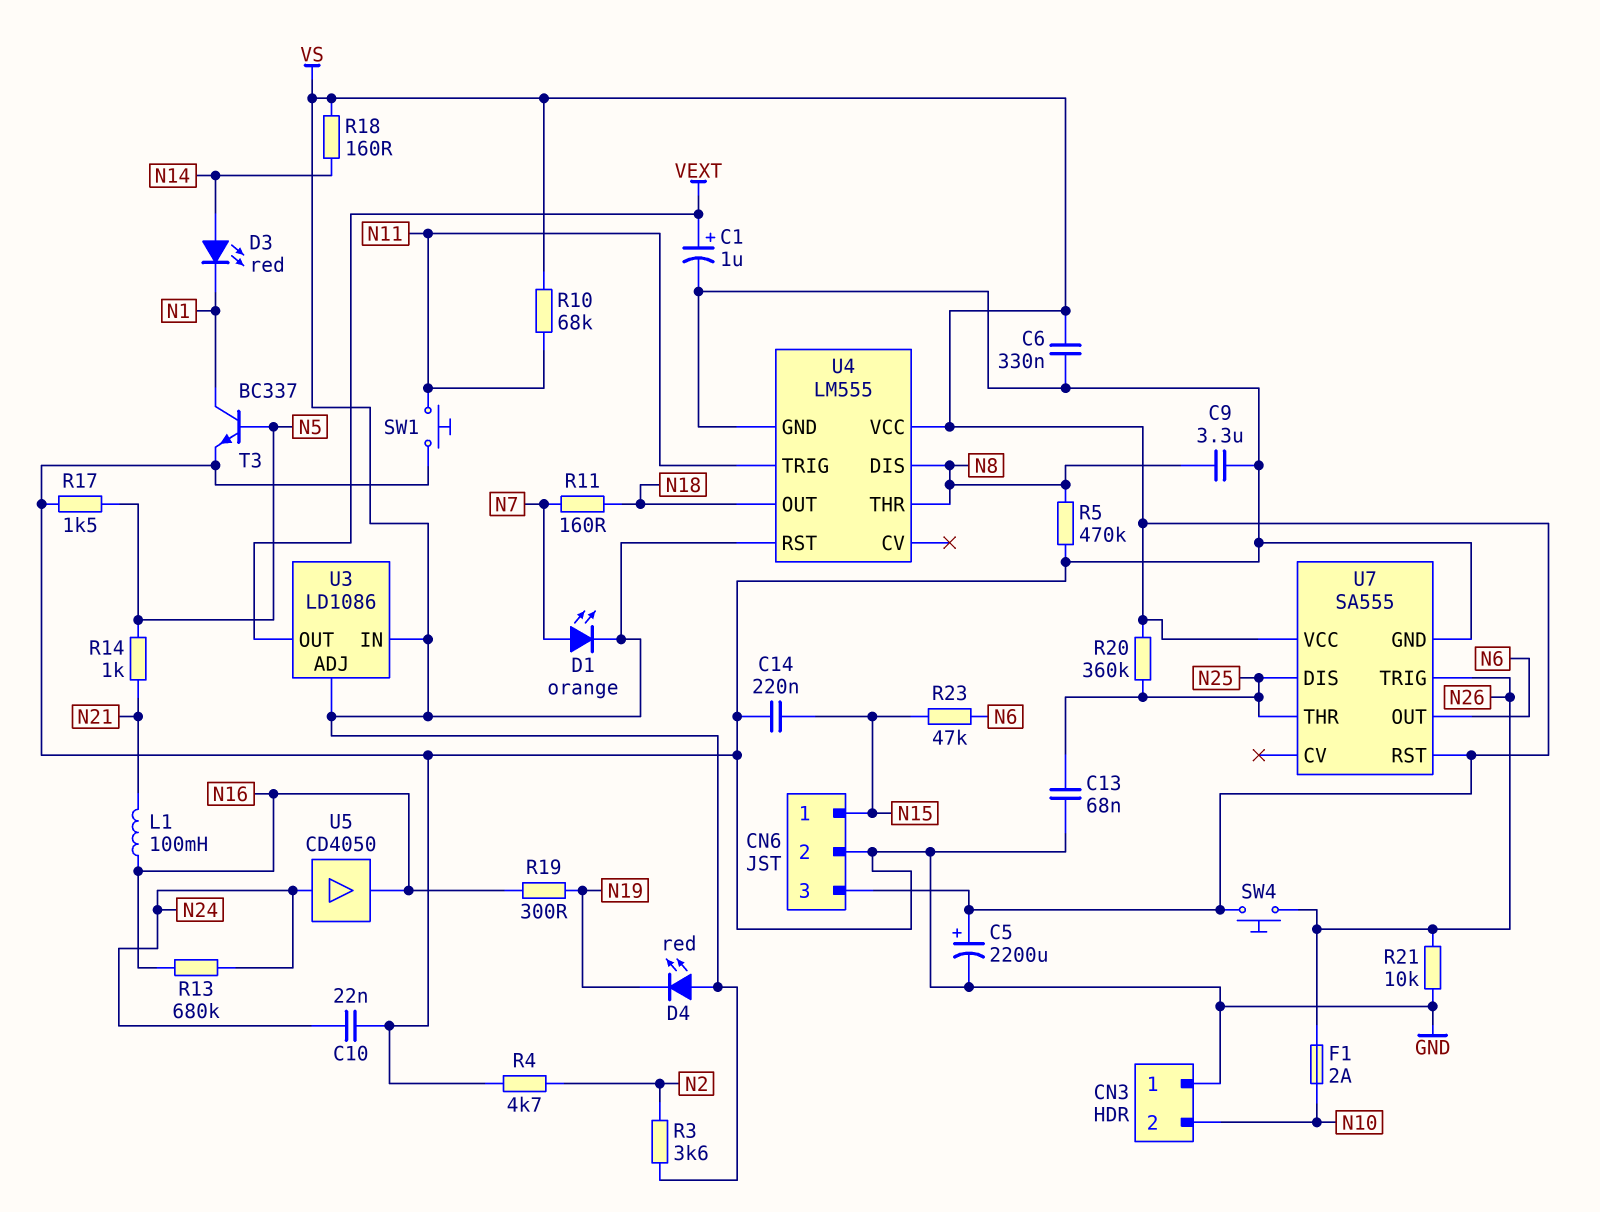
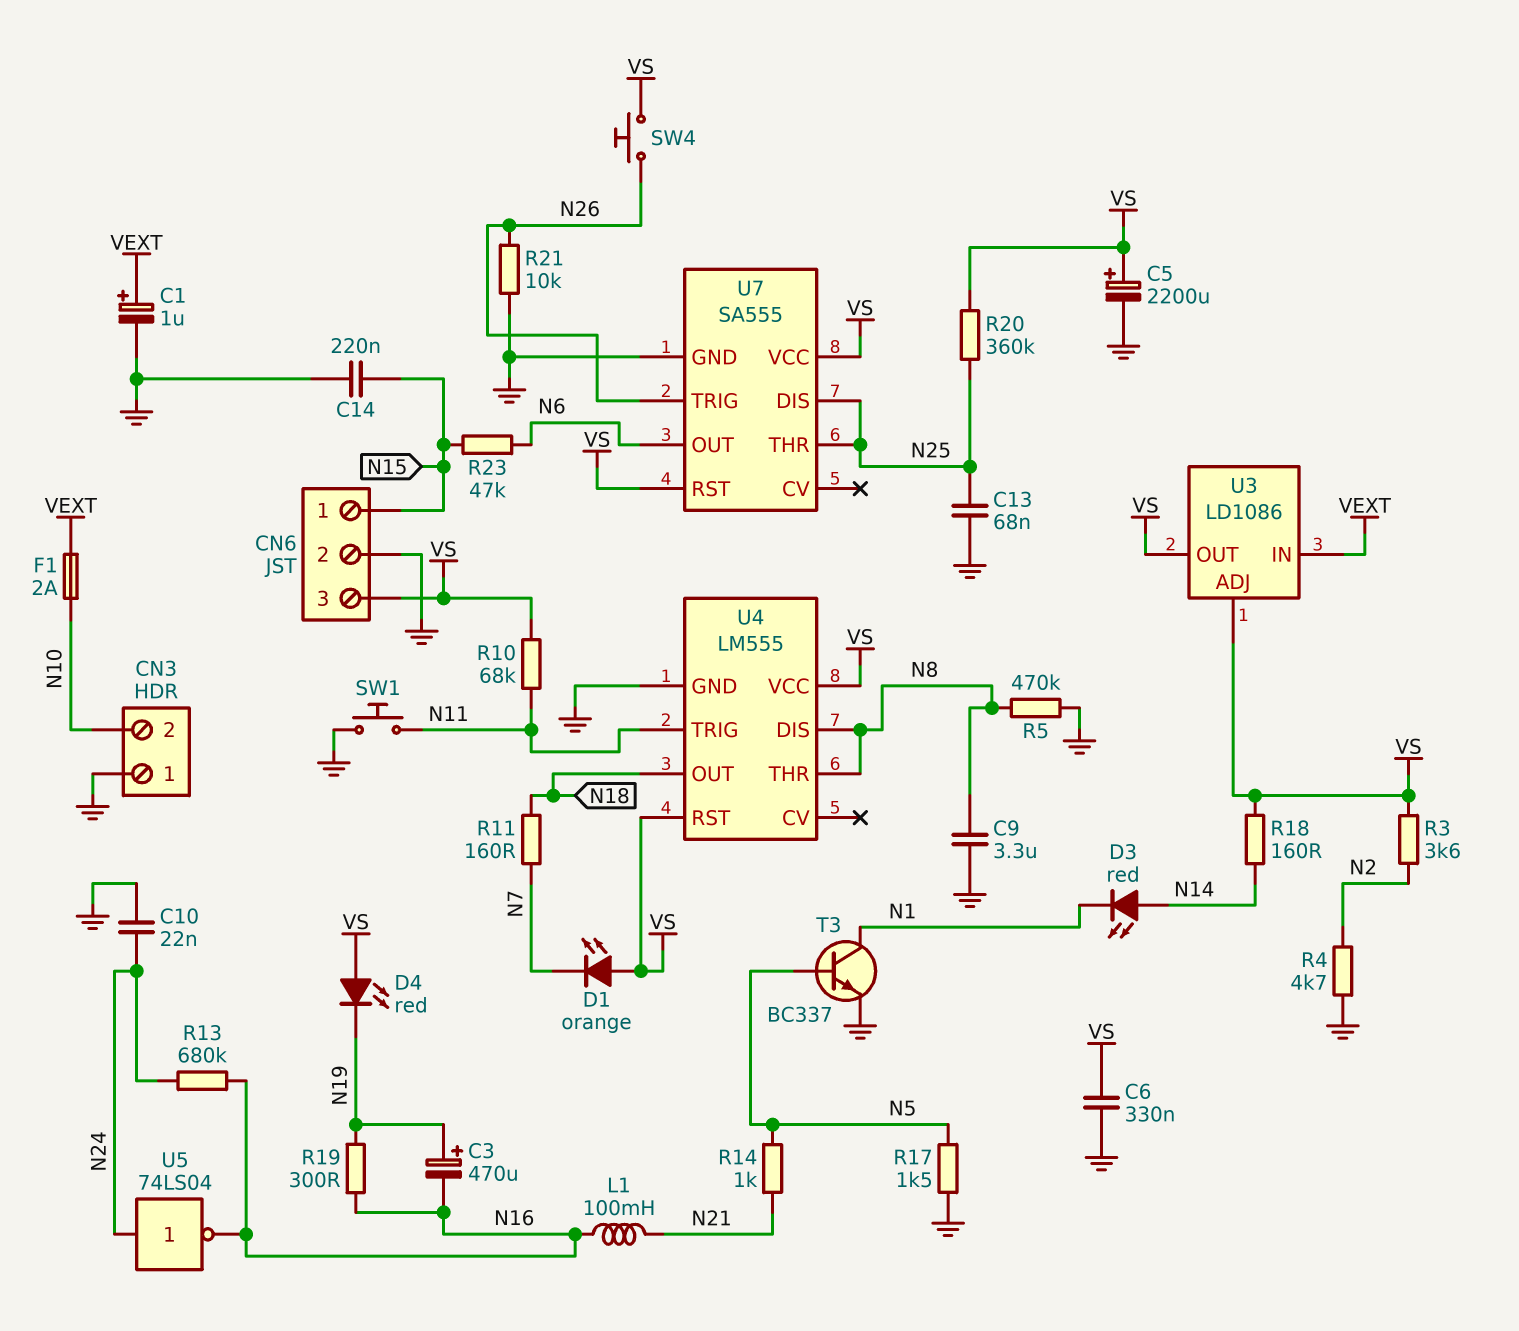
C3: none -> 470uF (plus N19, minus N16)
D1: LED orange (A N7, K VS) -> LED orange (A VS, K N7)
F1: 2A (N10, N26) -> 2A (N10, VEXT)
U3 pin IN: VS -> VEXT
U3 pin OUT: VEXT -> VS
U5: buffer CD4050 (in N24, out N16) -> NOT 74LS04 (in N24, out N16)

